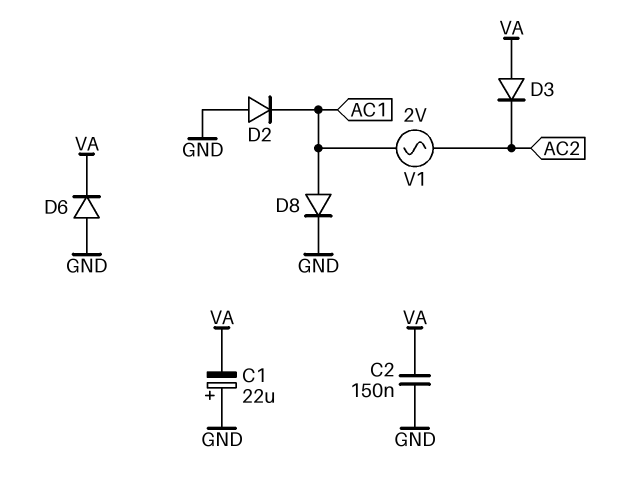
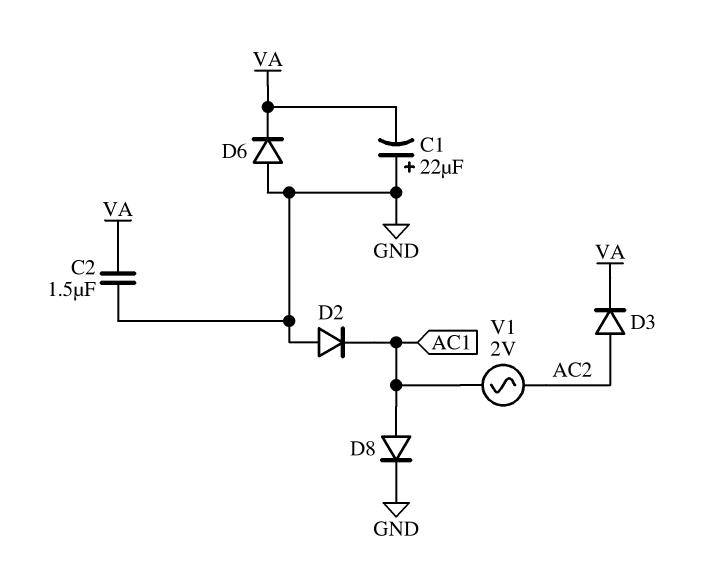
C2: 150nF (GND, VA) -> 1.5uF (GND, VA)
D3: diode (A VA, K AC2) -> diode (A AC2, K VA)

